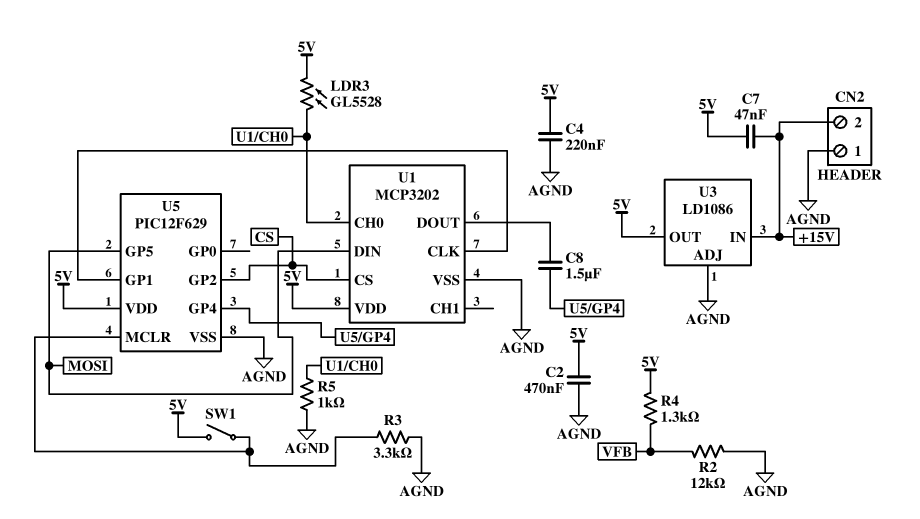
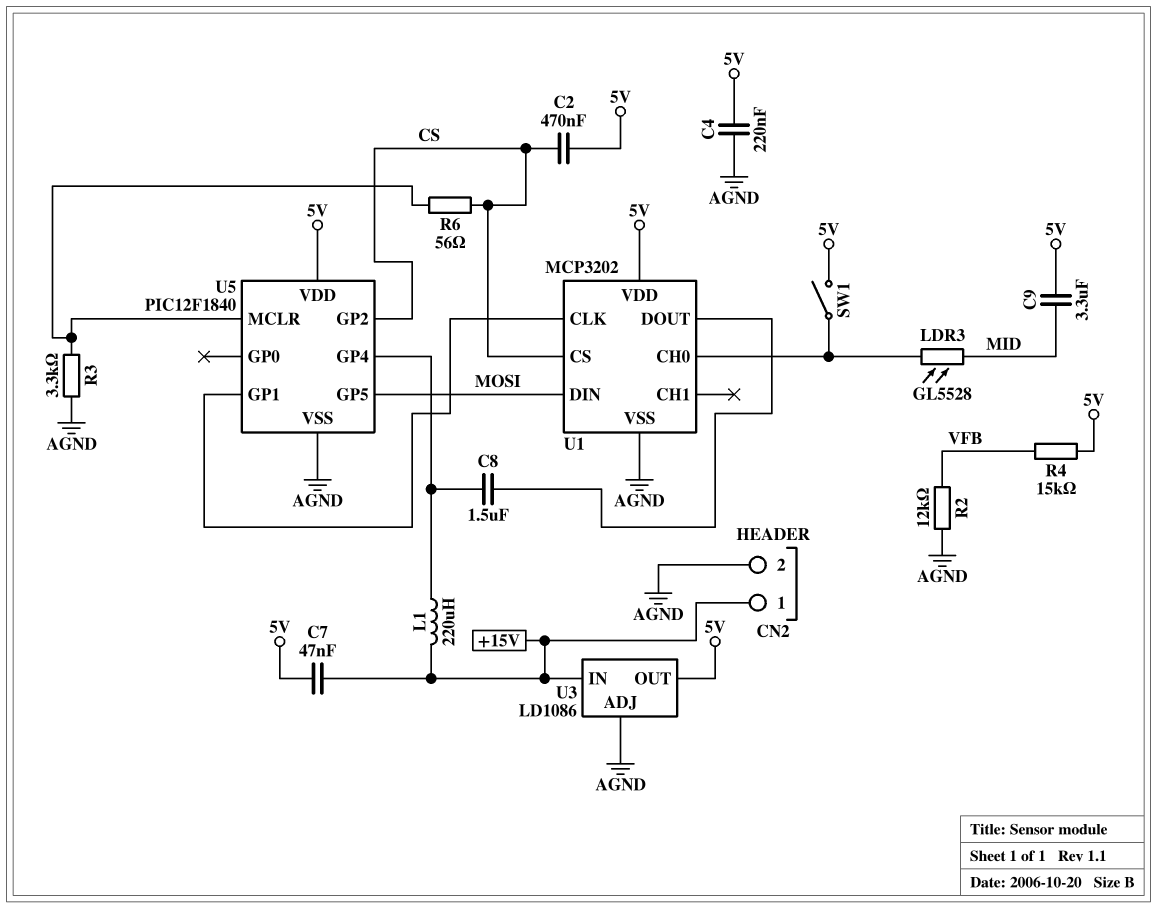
C2: 470nF (5V, AGND) -> 470nF (5V, CS)
C9: none -> 3.3uF (5V, MID)
CN2 pin 1: AGND -> +15V
CN2 pin 2: +15V -> AGND
L1: none -> 220uH (+15V, U5/GP4)
LDR3: GL5528 (5V, U1/CH0) -> GL5528 (MID, U1/CH0)
R4: 1.3k (5V, VFB) -> 15k (5V, VFB)
R5: 1k (AGND, U1/CH0) -> none
R6: none -> 56 (CS, U5/MCLR)
SW1: switch (5V, U5/MCLR) -> switch (5V, U1/CH0)
U5: PIC12F629 -> PIC12F1840

